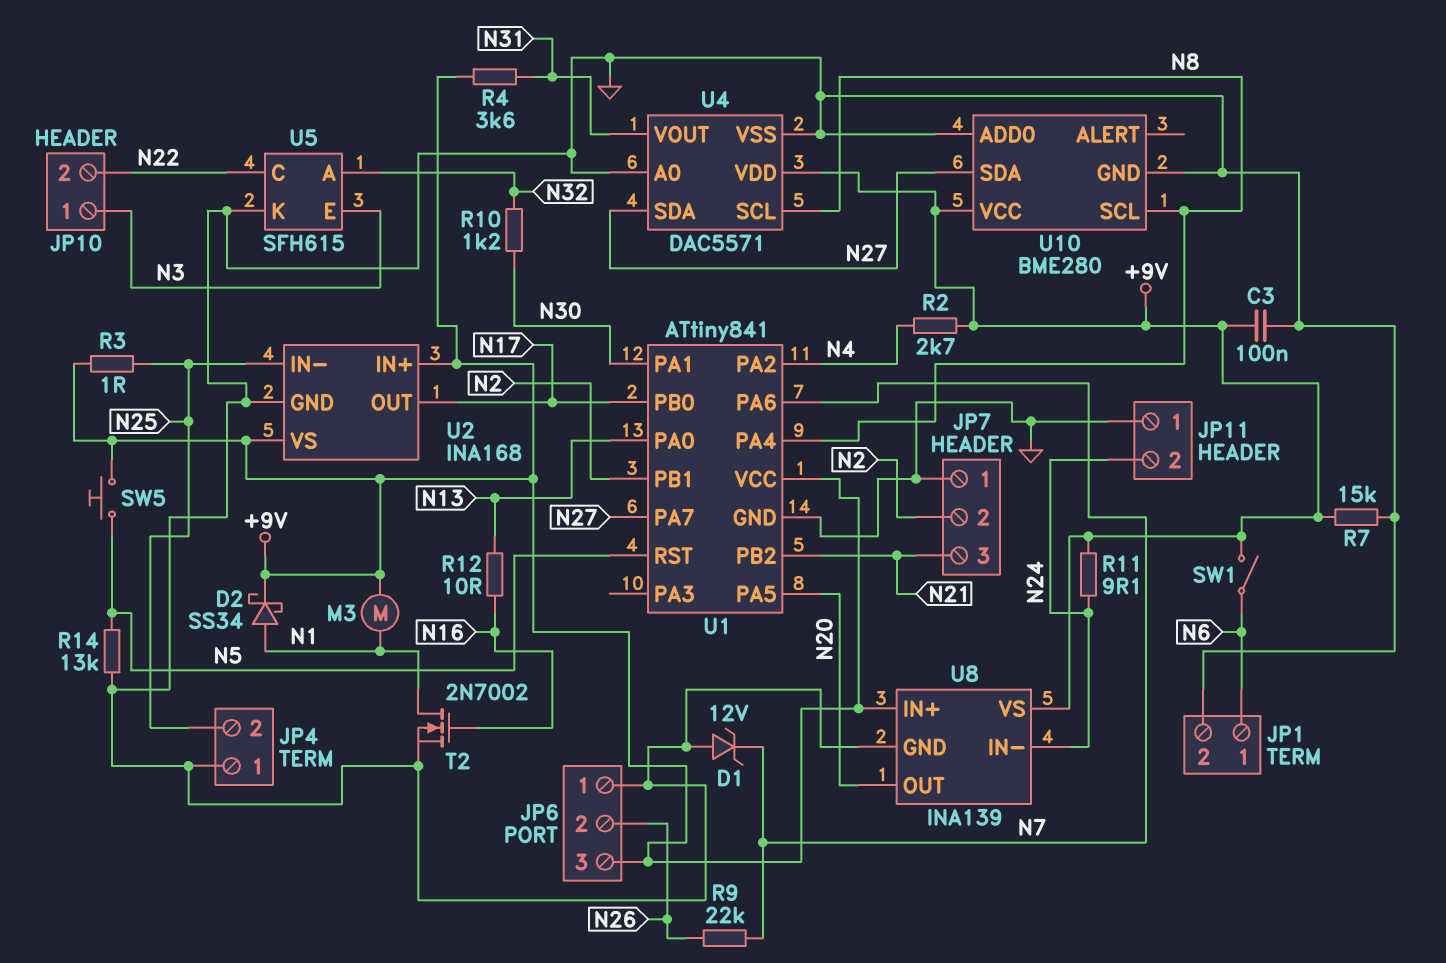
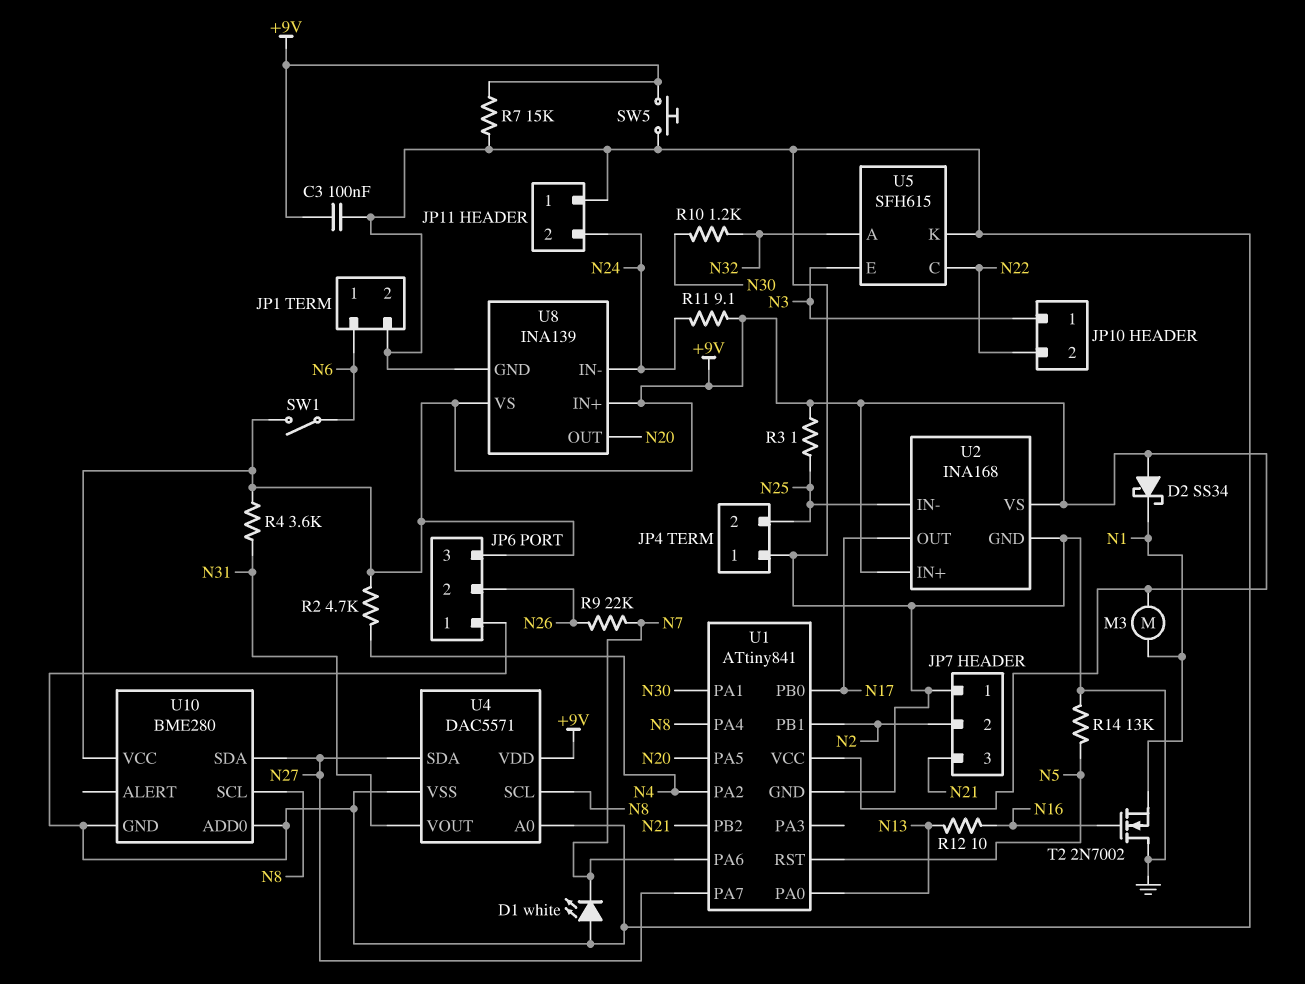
D1: zener 12V (A GND, K N7) -> LED white (A GND, K N7)
D2: schottky SS34 (A N1, K +9V) -> schottky SS34 (A +9V, K N1)
R2: 2.7k (+9V, N4) -> 4.7k (+9V, N4)
SW5: button (+9V, N5) -> button (+9V, GND)
T2: NMOS 2N7002 (G N16, D N1, S GND) -> NMOS 2N7002 (G N16, D GND, S N1)

